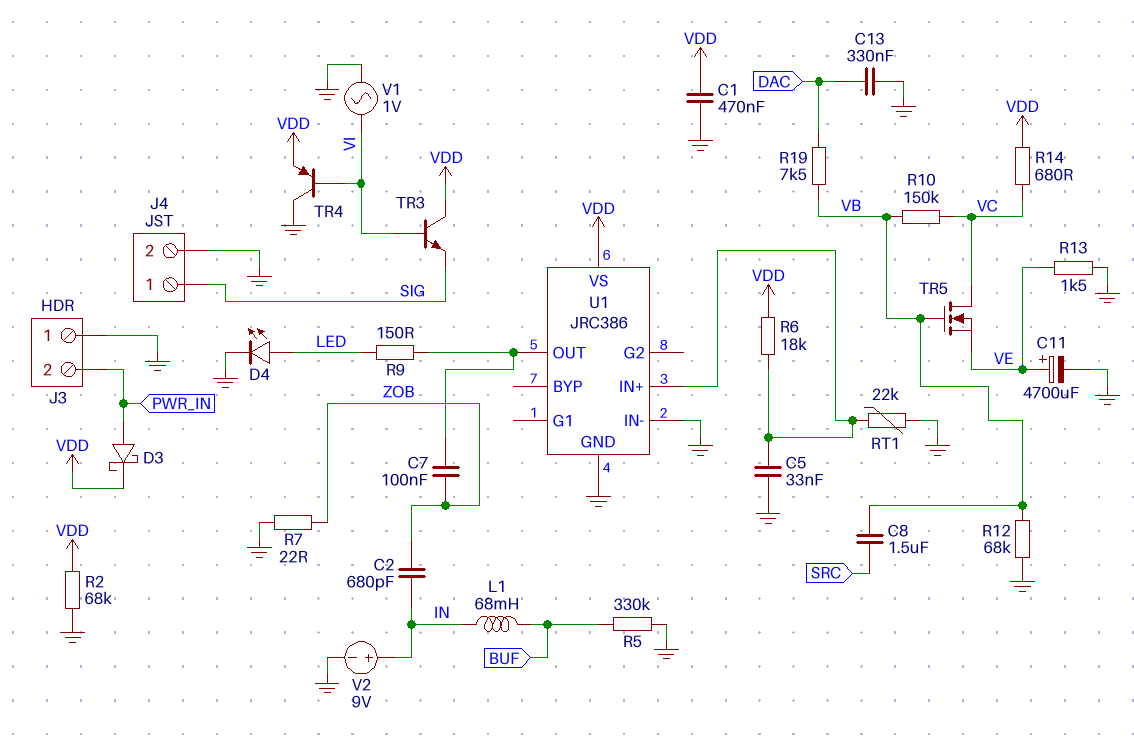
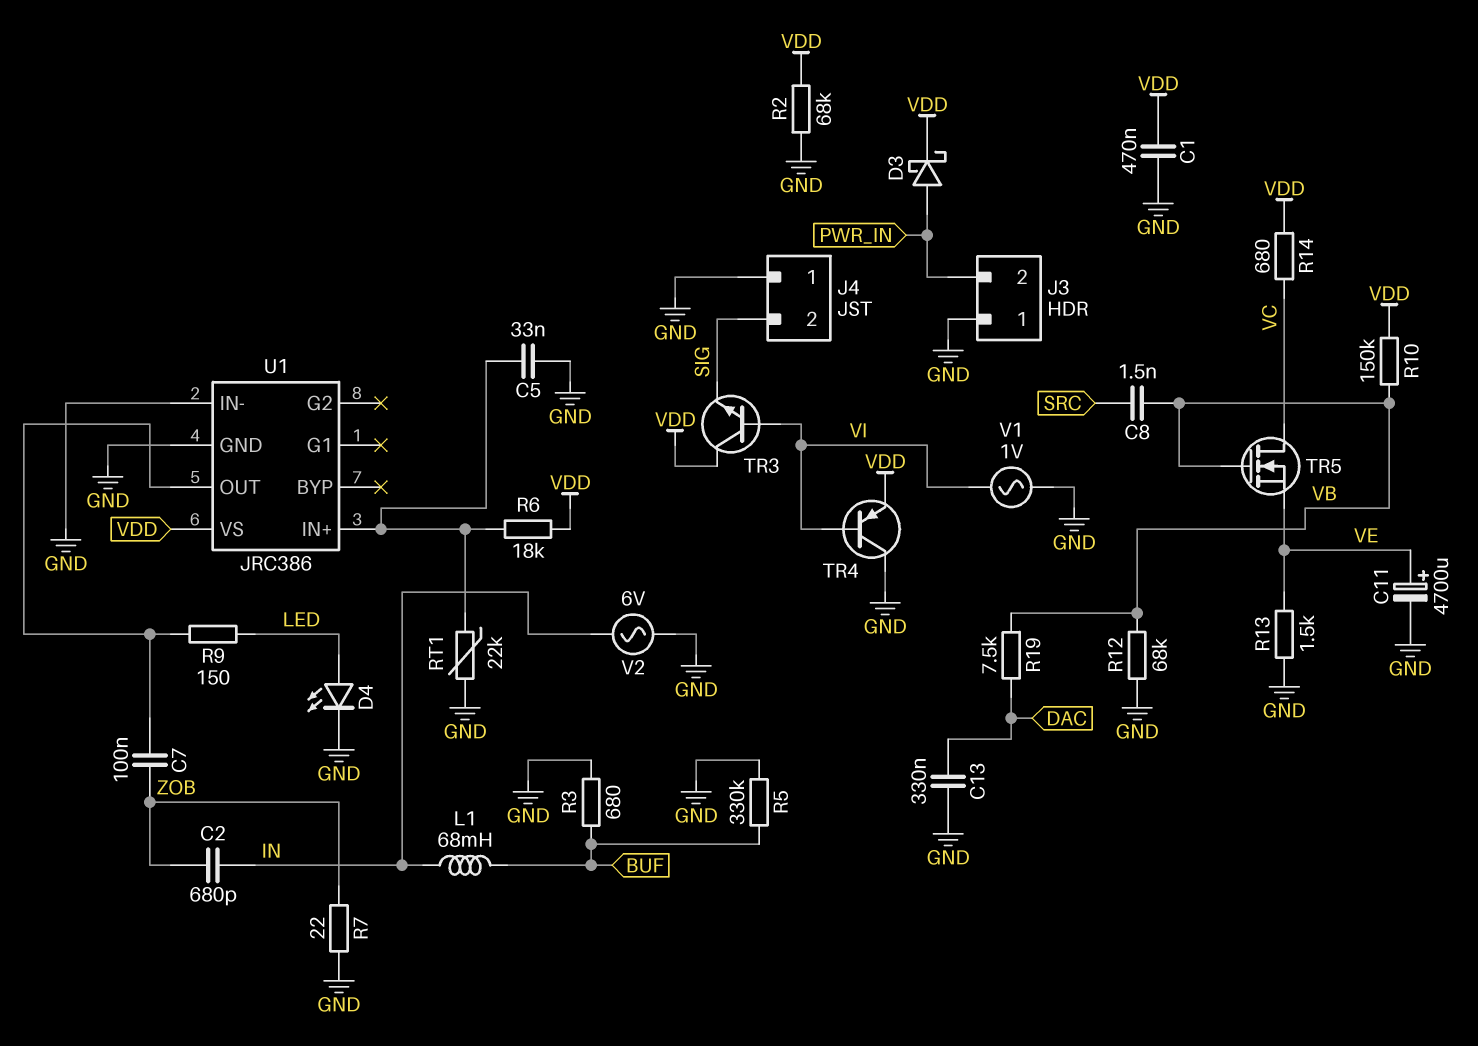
C8: 1.5uF (SRC, VB) -> 1.5nF (SRC, VB)
J4 pin 1: SIG -> GND
J4 pin 2: GND -> SIG
R3: none -> 680 (BUF, GND)
R10: 150k (VB, VC) -> 150k (VB, VDD)
V2: 9V (plus IN, minus GND) -> AC 6V (GND, IN)

